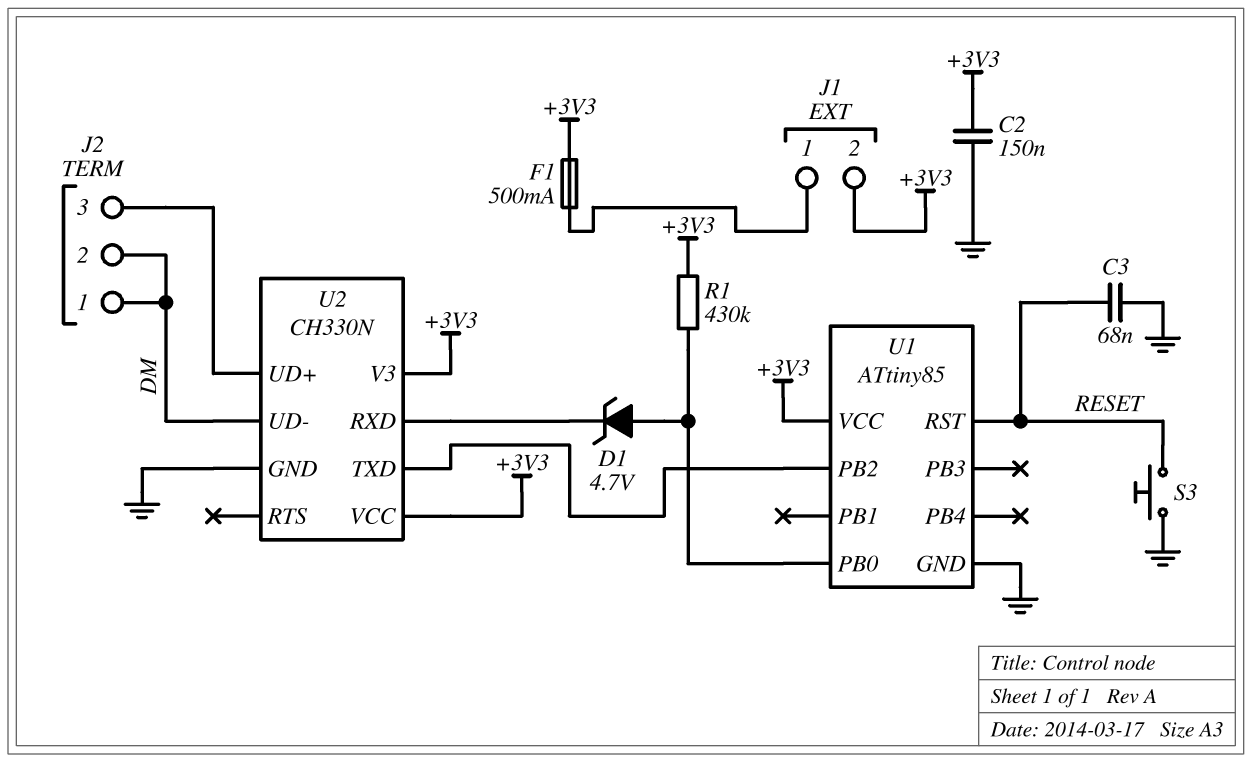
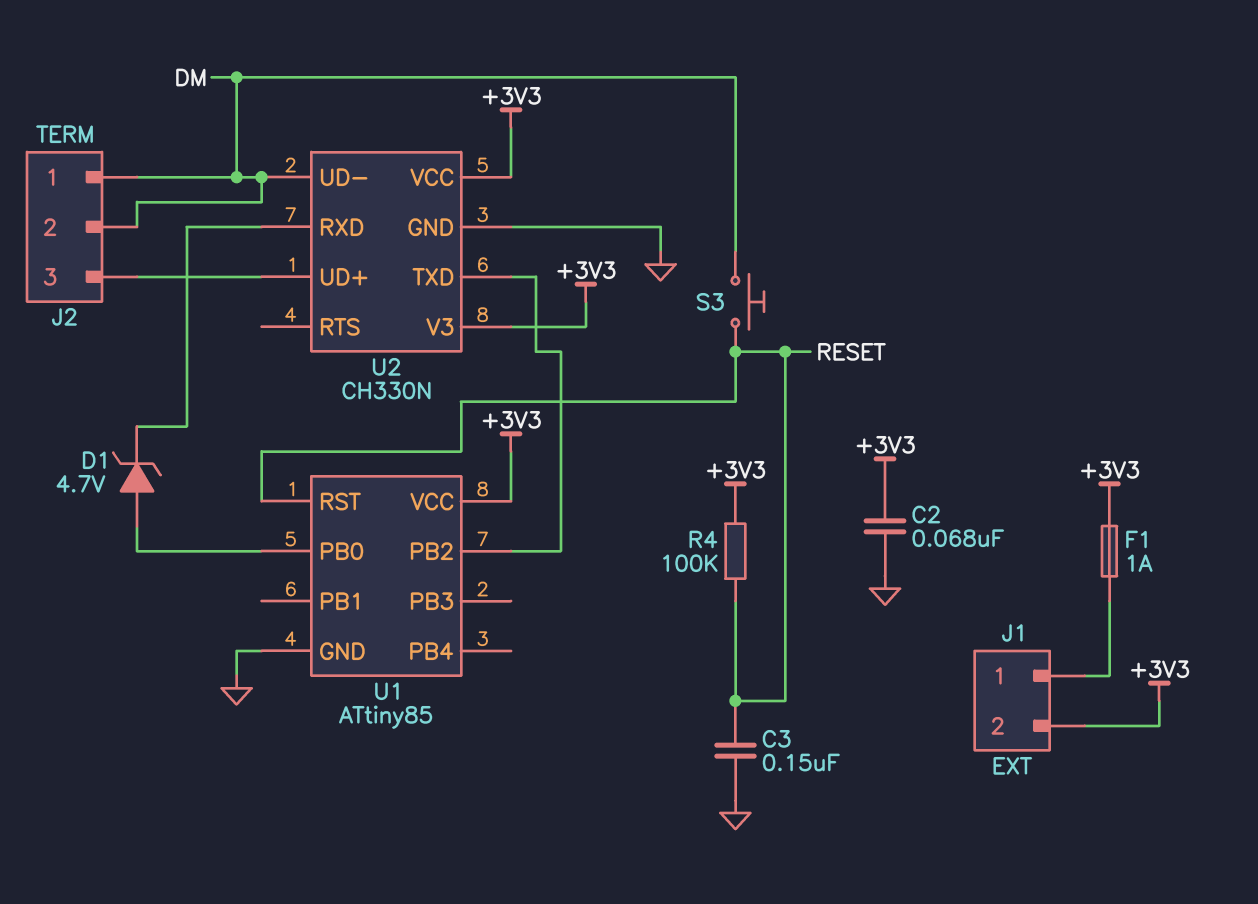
C2: 150nF (+3V3, GND) -> 68nF (+3V3, GND)
C3: 68nF (GND, RESET) -> 150nF (GND, RESET)
F1: 500mA (+3V3, J1/1) -> 1A (+3V3, J1/1)
R1: 430k (+3V3, U1/PB0) -> none
R4: none -> 100k (+3V3, RESET)
S3: button (GND, RESET) -> button (DM, RESET)

